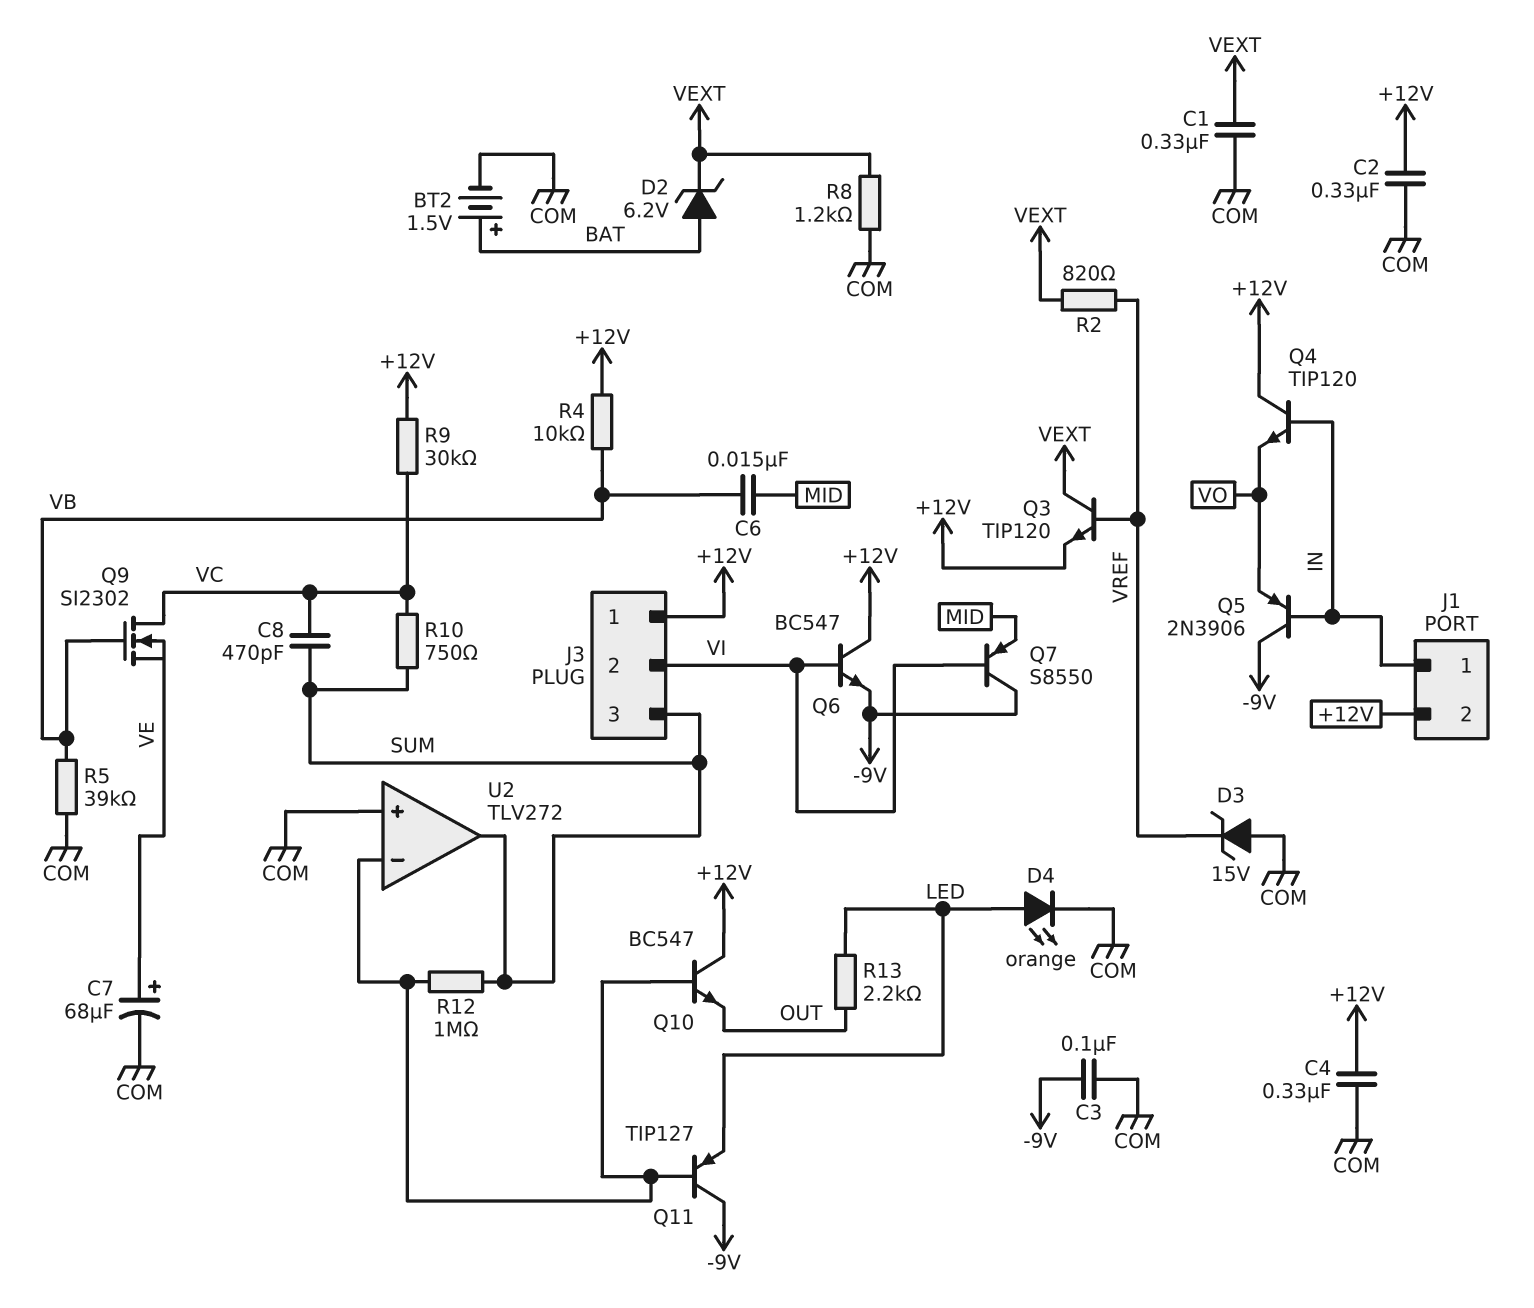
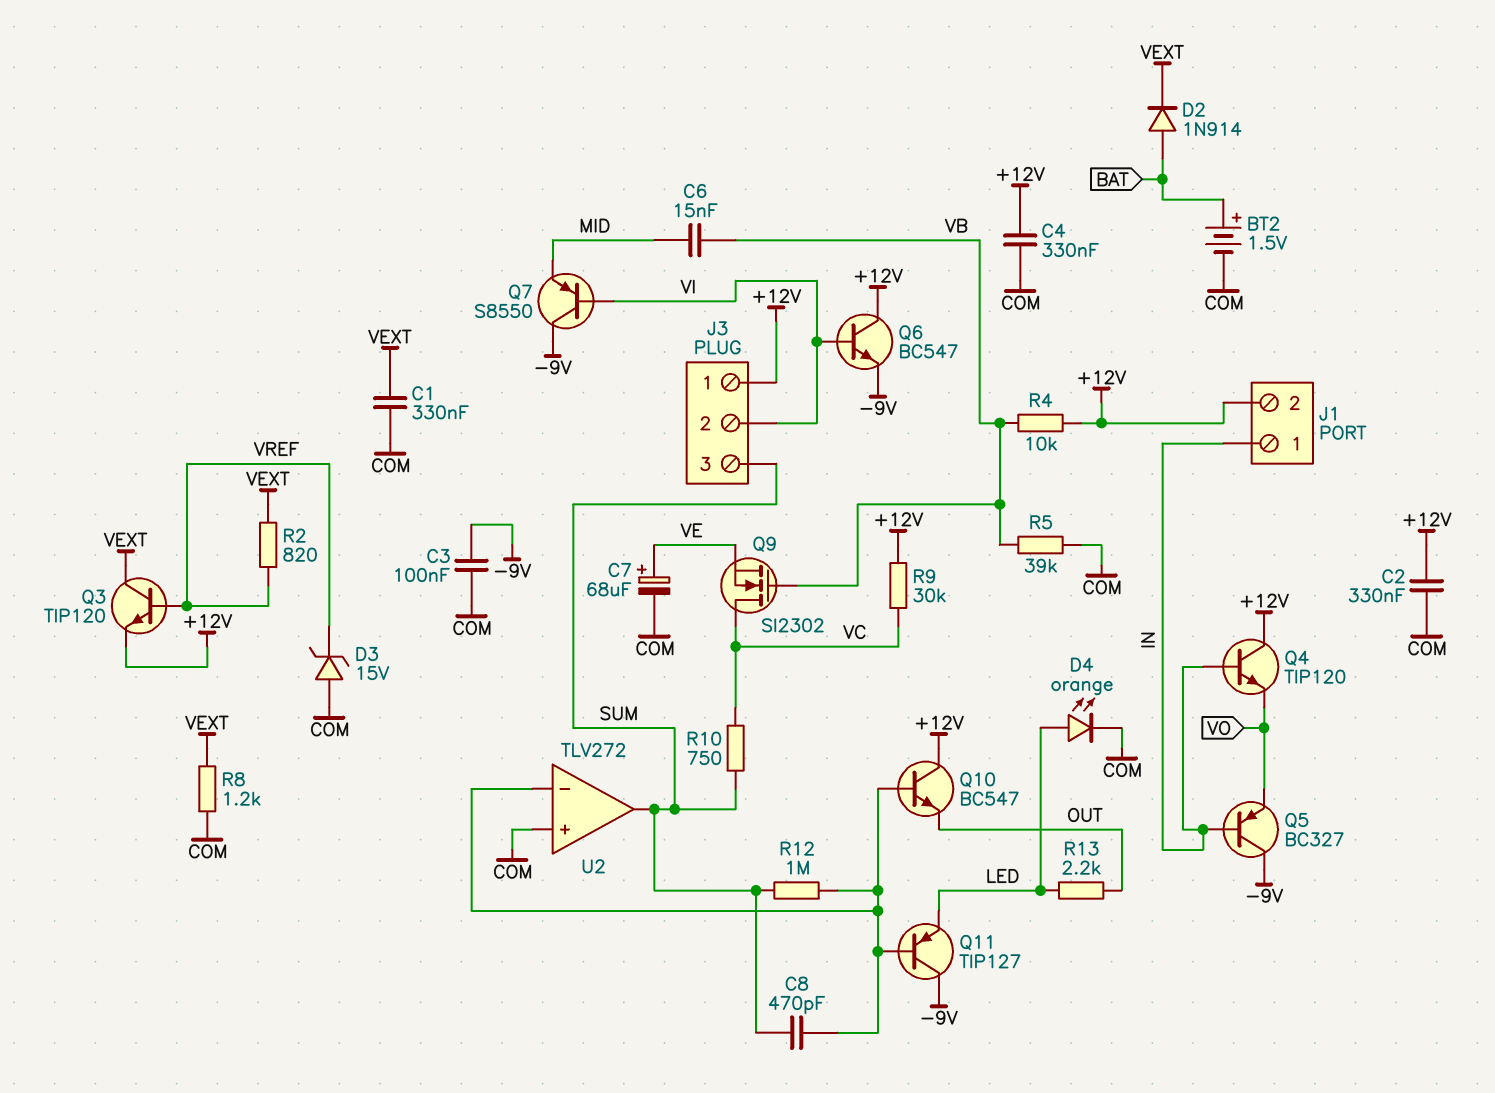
C8: 470pF (SUM, VC) -> 470pF (SUM, U2/in-)
D2: zener 6.2V (A BAT, K VEXT) -> diode 1N914 (A BAT, K VEXT)
Q5: PNP 2N3906 (B IN, C -9V, E VO) -> PNP BC327 (B IN, C -9V, E VO)

